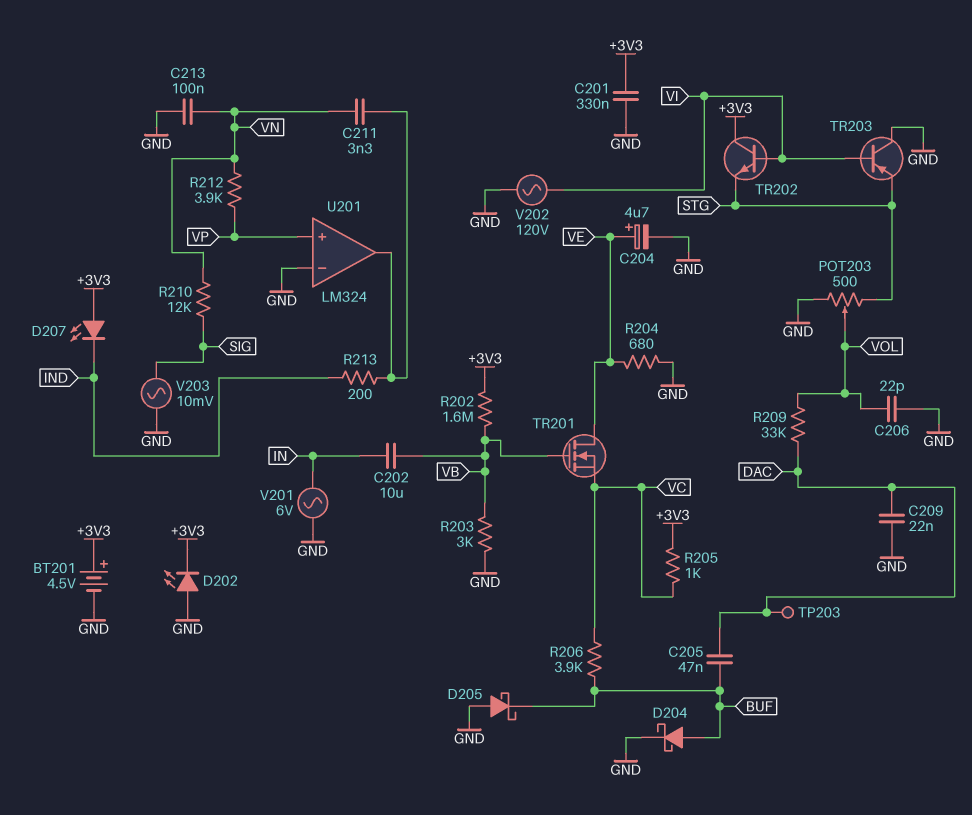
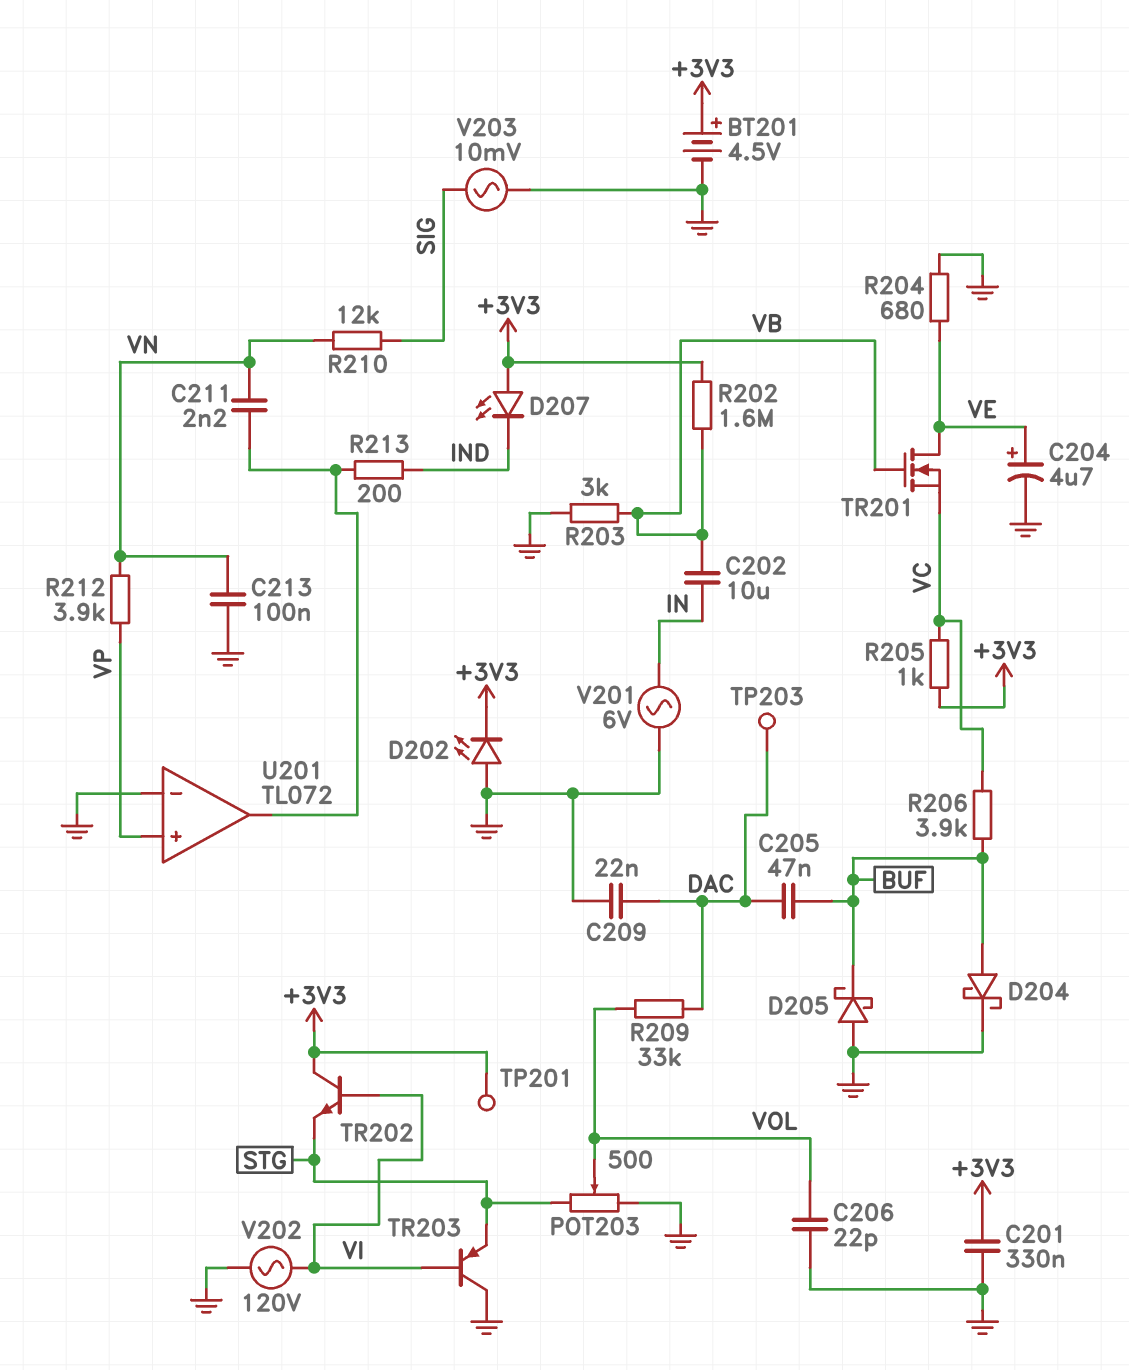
C211: 3.3nF (U201/out, VN) -> 2.2nF (U201/out, VN)
TP201: none -> test point (+3V3)
U201: LM324 -> TL072

